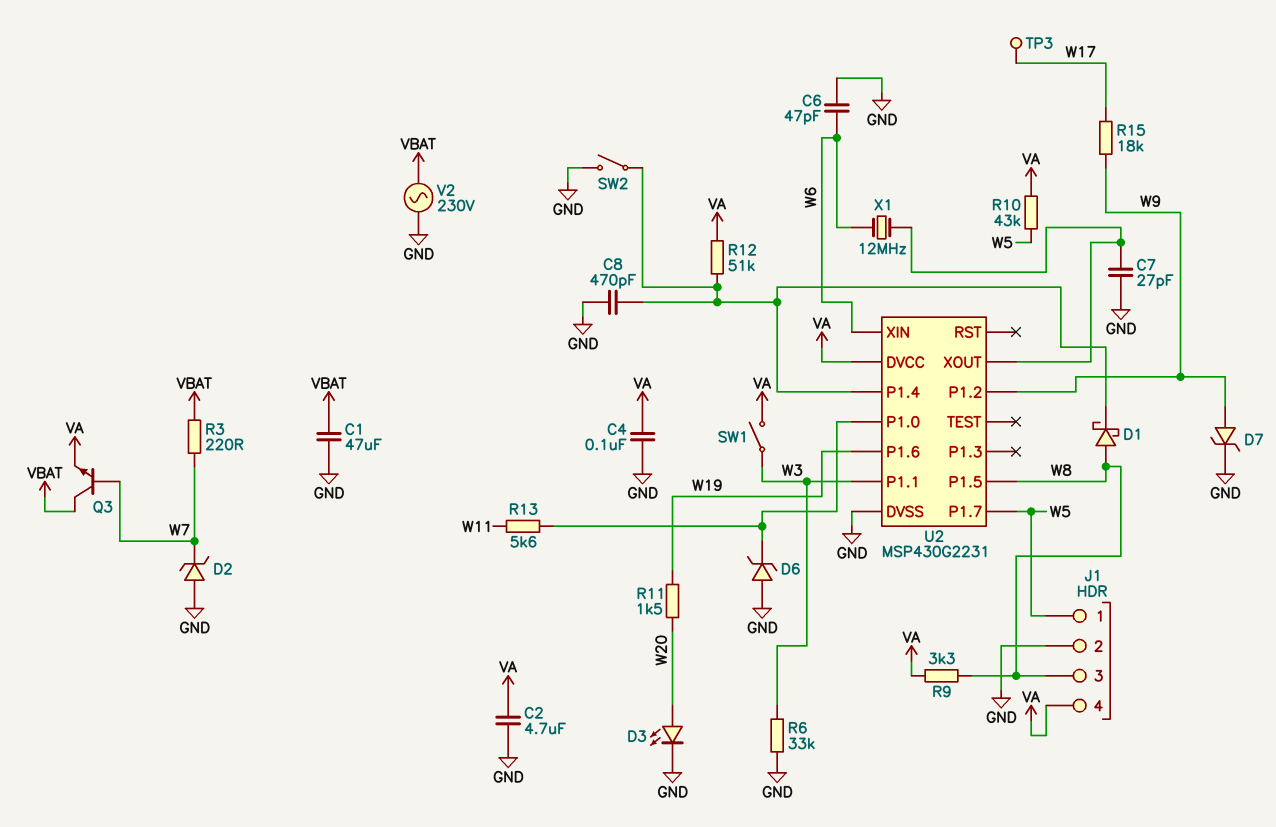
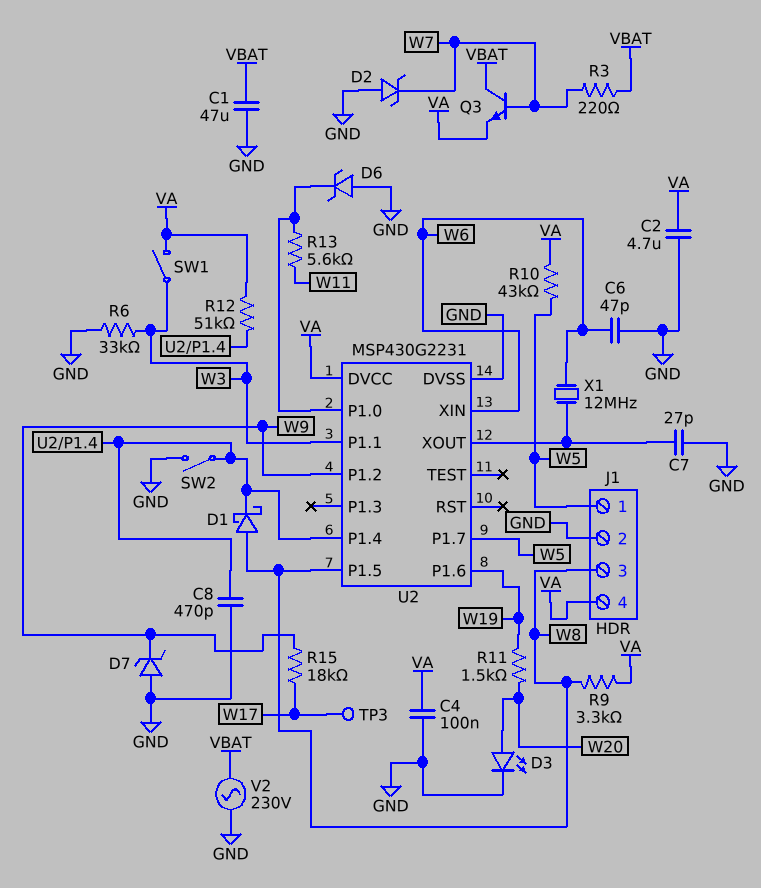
D7: zener (A W9, K GND) -> zener (A GND, K W9)

